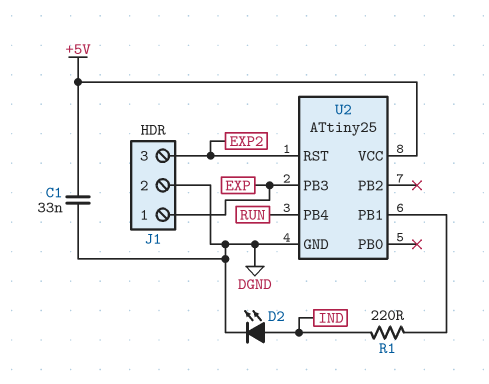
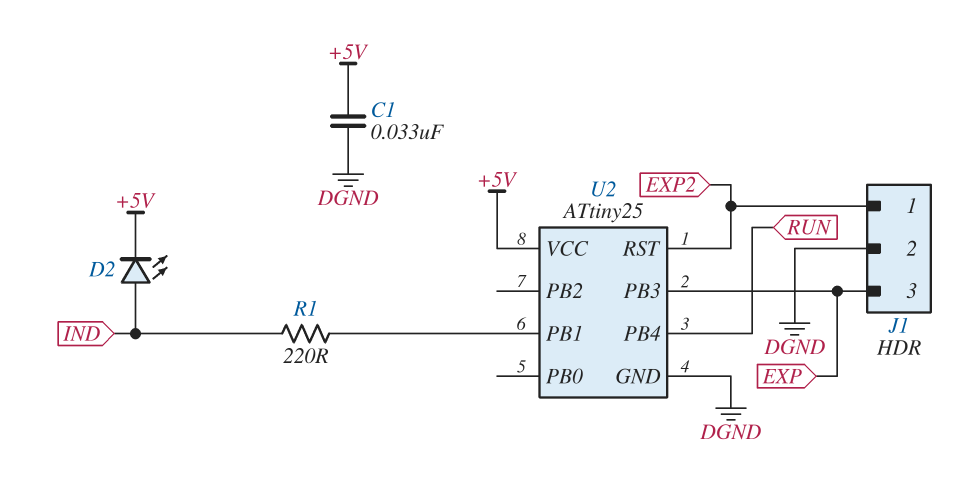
D2: LED (A IND, K DGND) -> LED (A IND, K +5V)
J1 pin 1: EXP -> EXP2
J1 pin 3: EXP2 -> EXP

